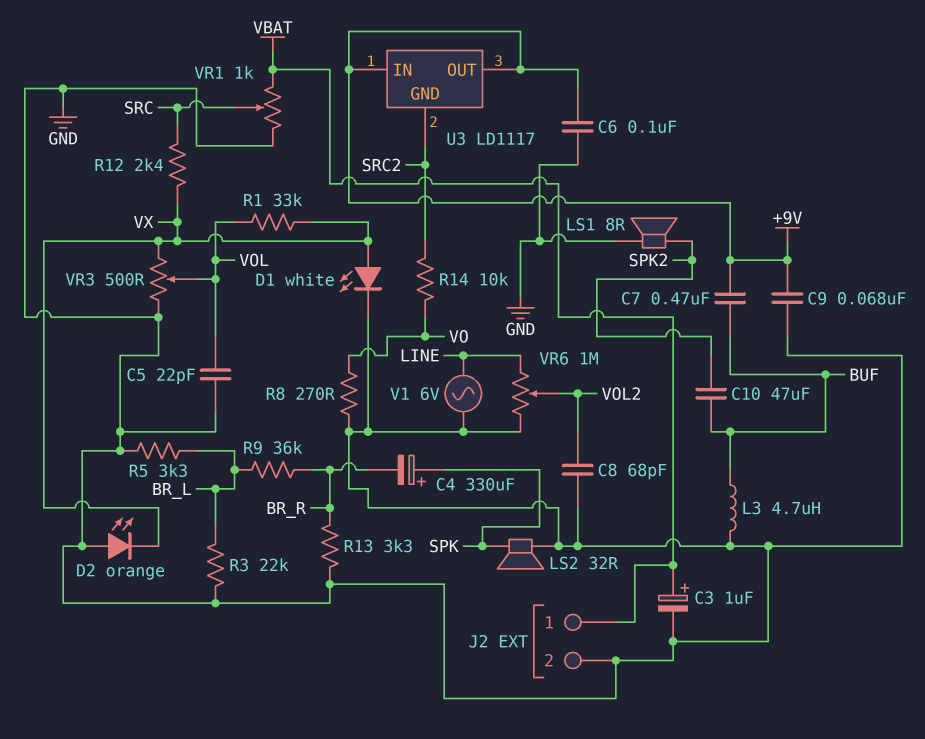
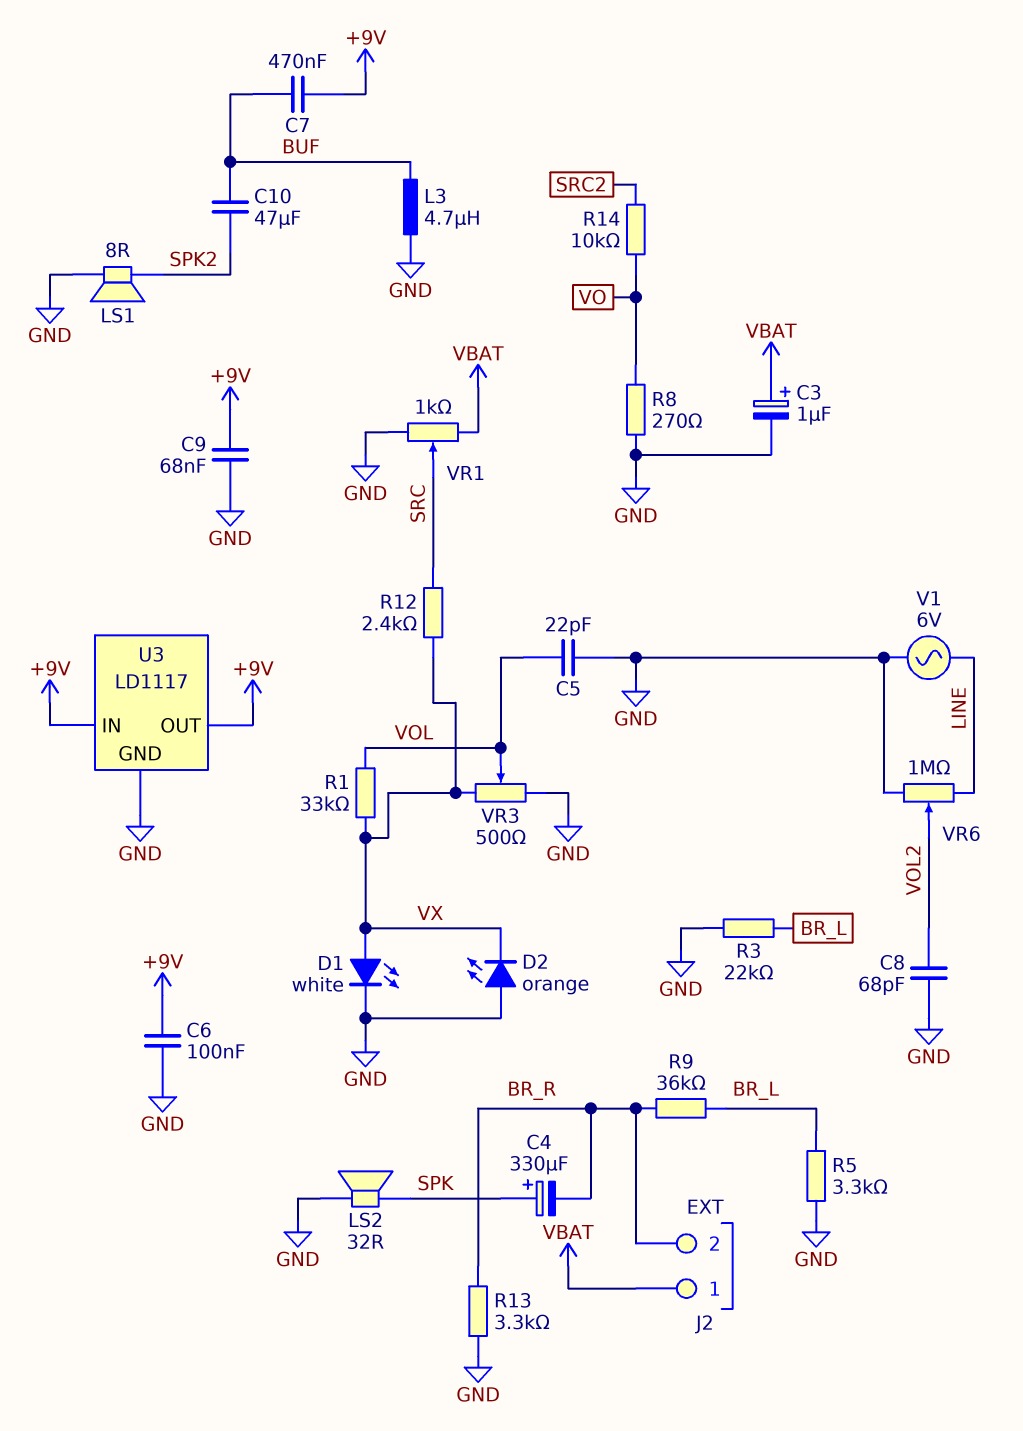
J2 pin 2: GND -> BR_R
U3 pin GND: SRC2 -> GND

